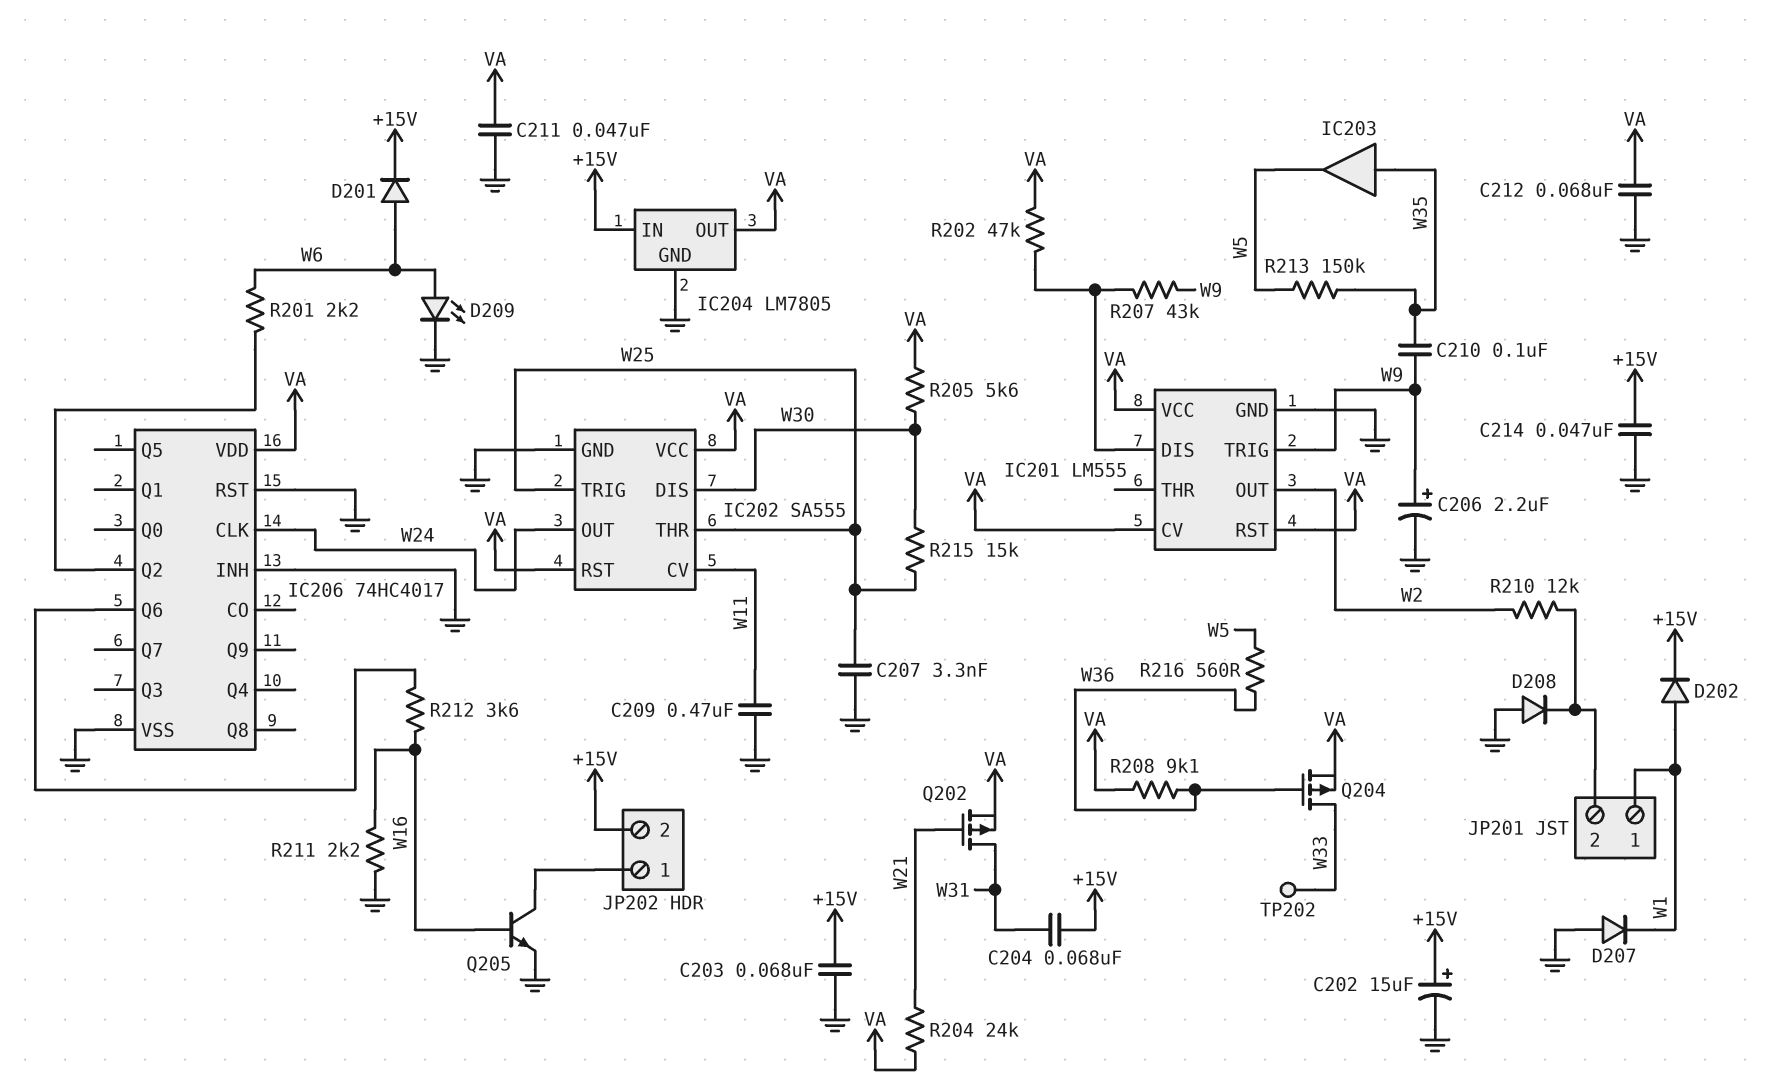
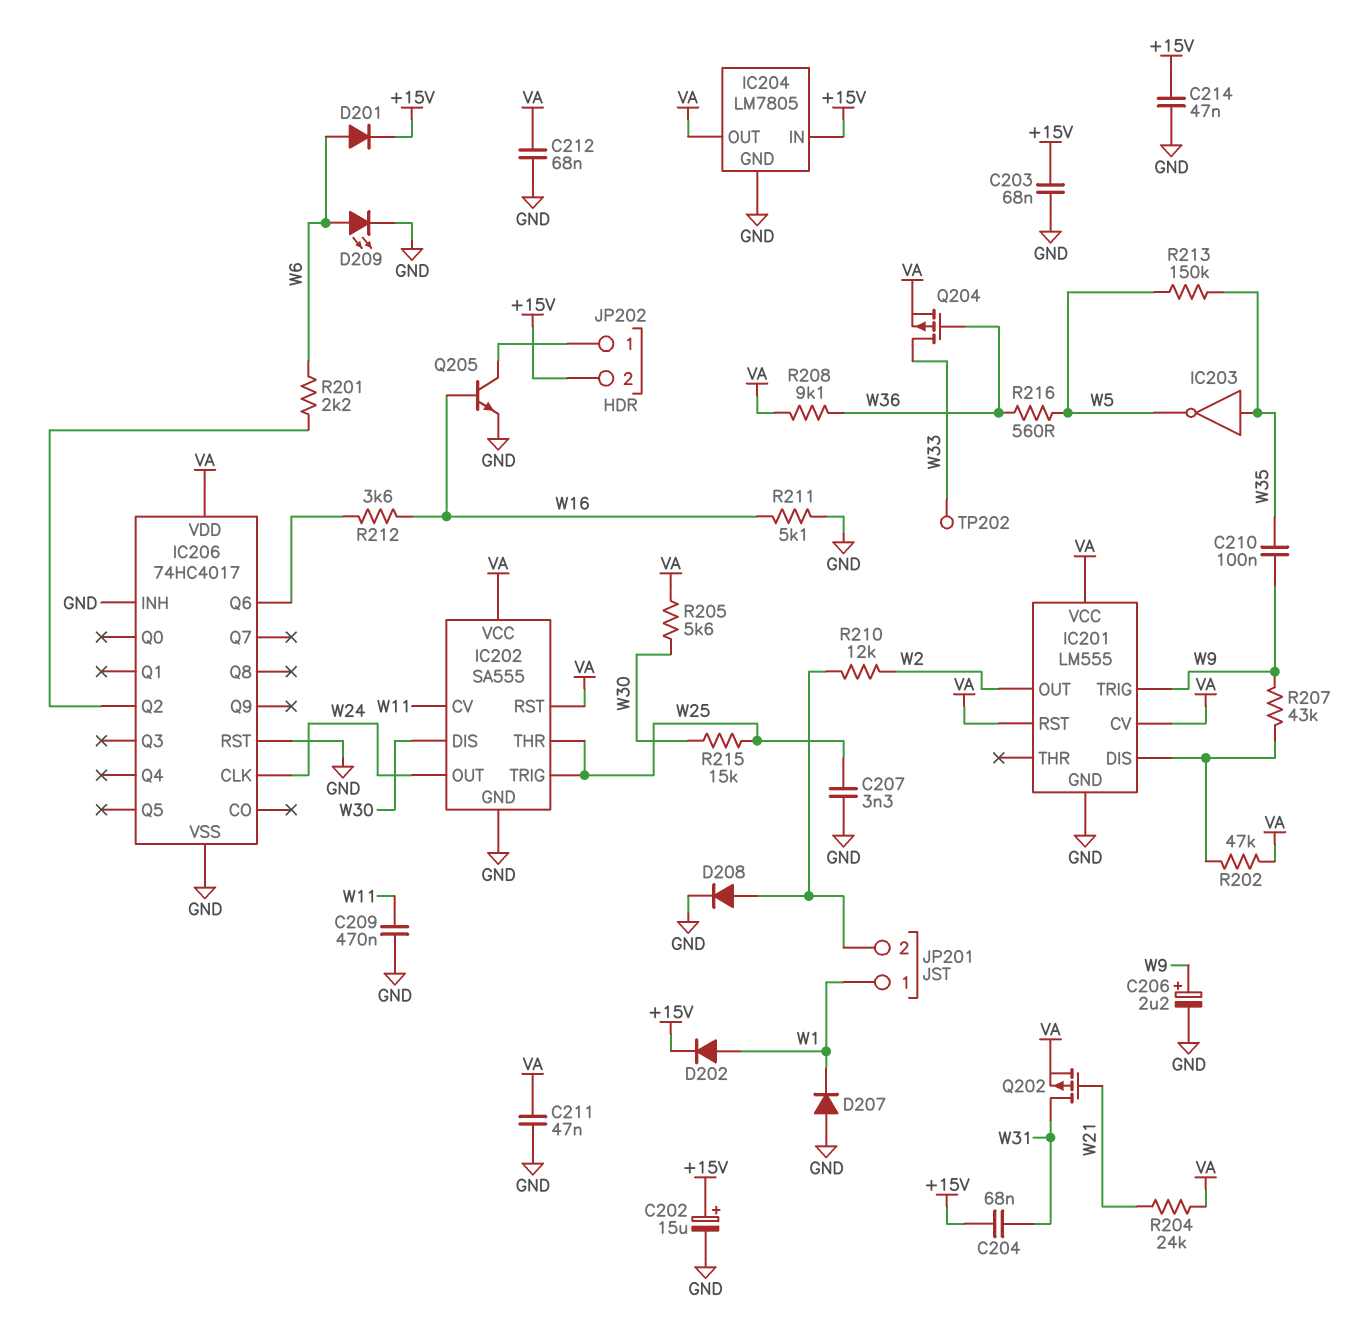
D208: diode (A GND, K JP201/2) -> diode (A JP201/2, K GND)
IC203: buffer (in W35, out W5) -> NOT (in W35, out W5)
R211: 2.2k (GND, W16) -> 5.1k (GND, W16)

